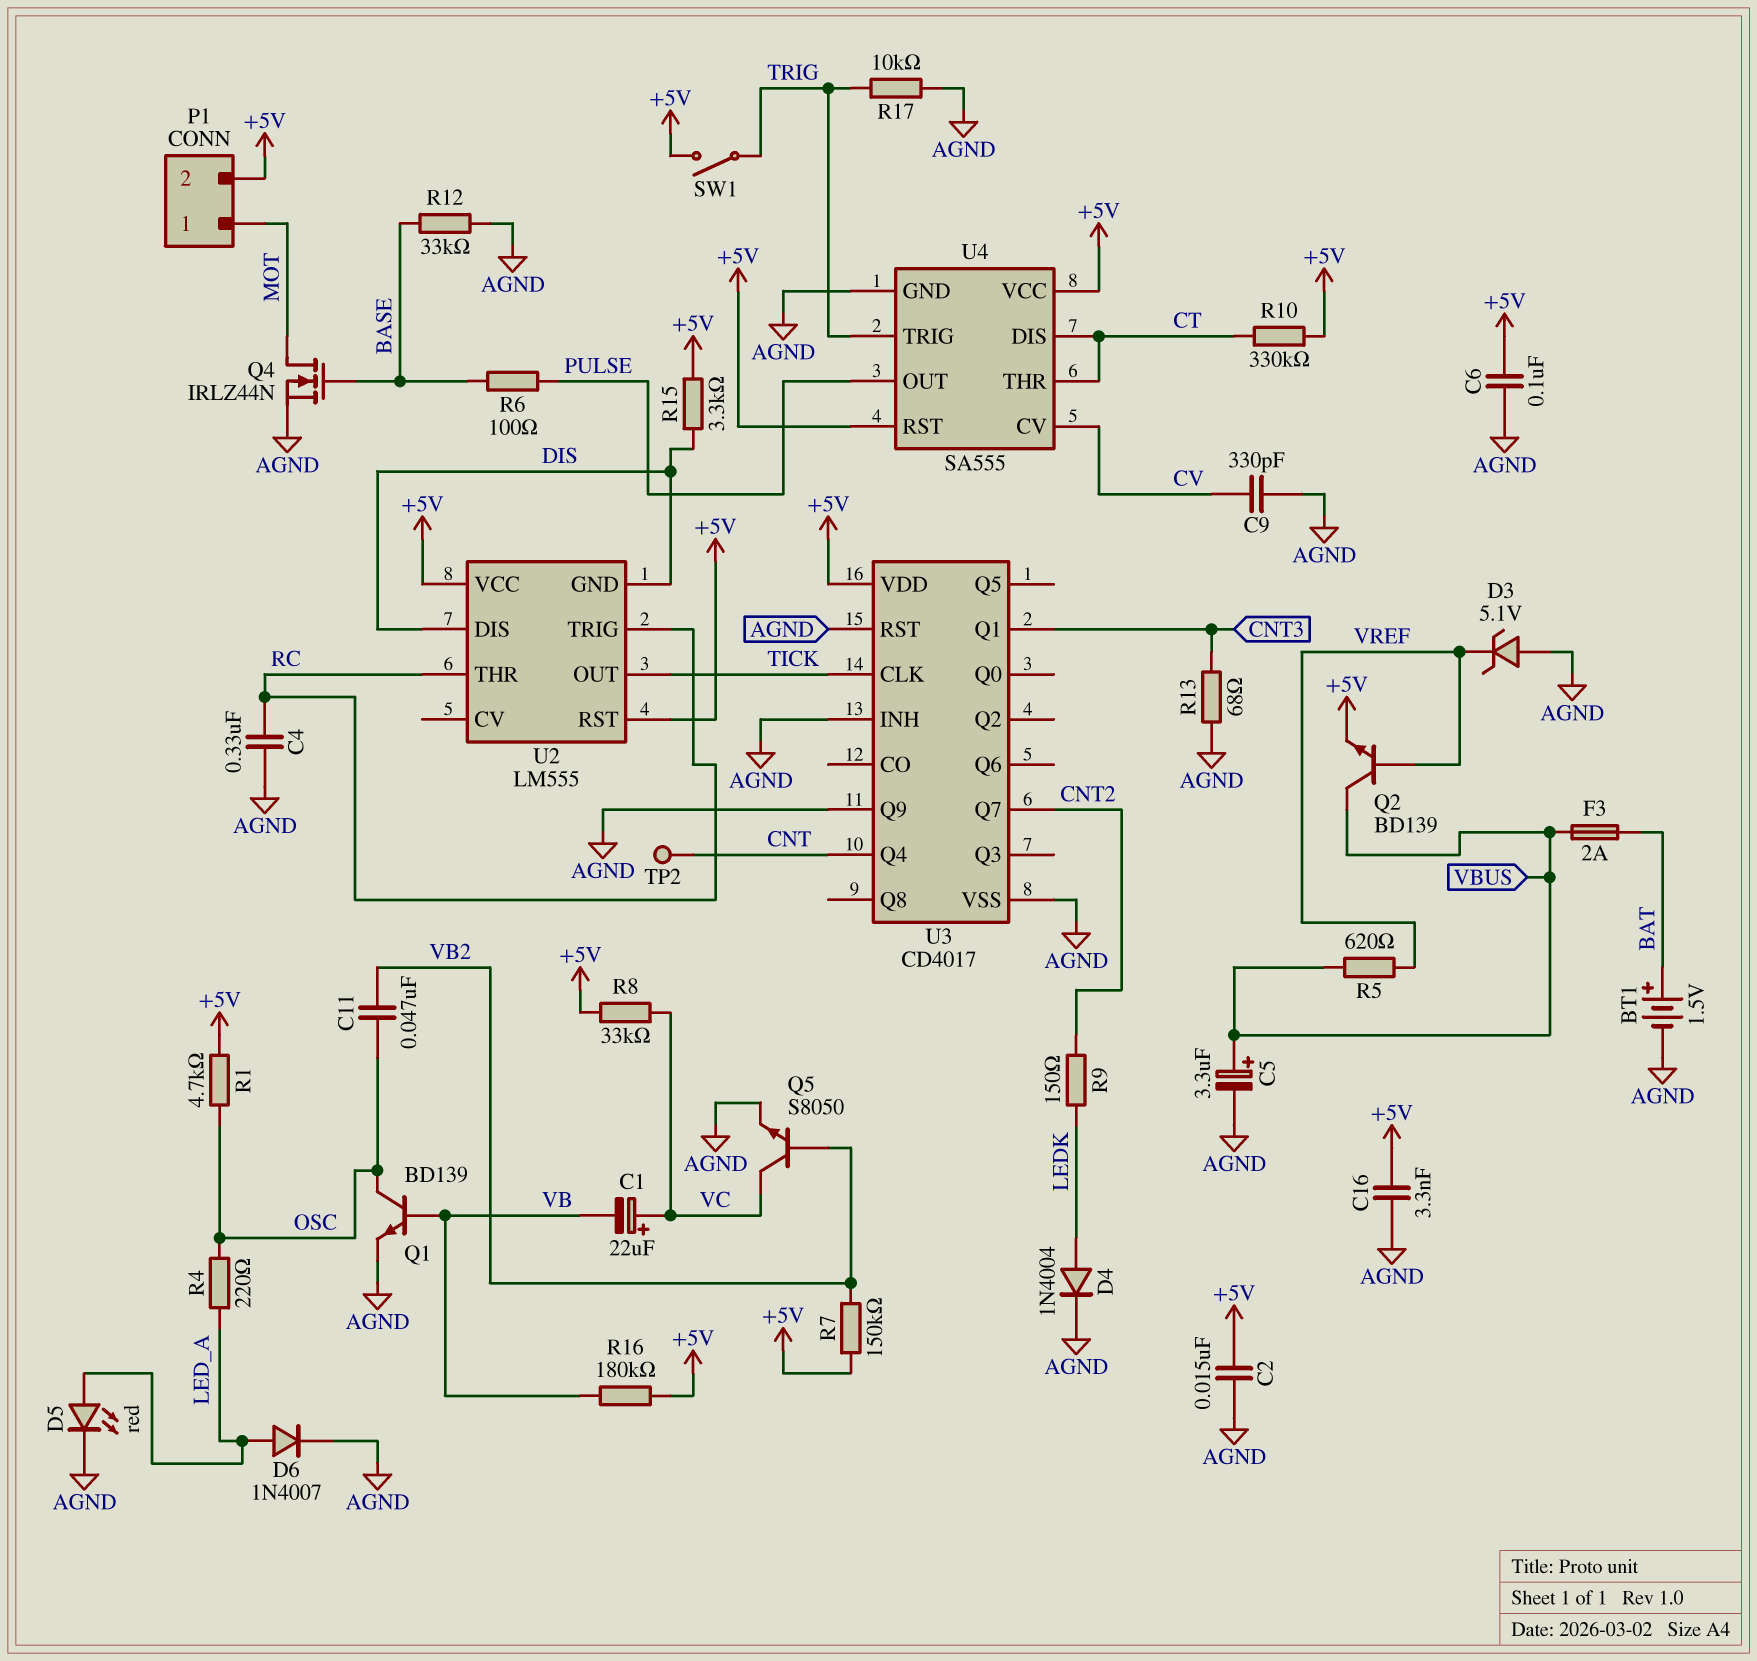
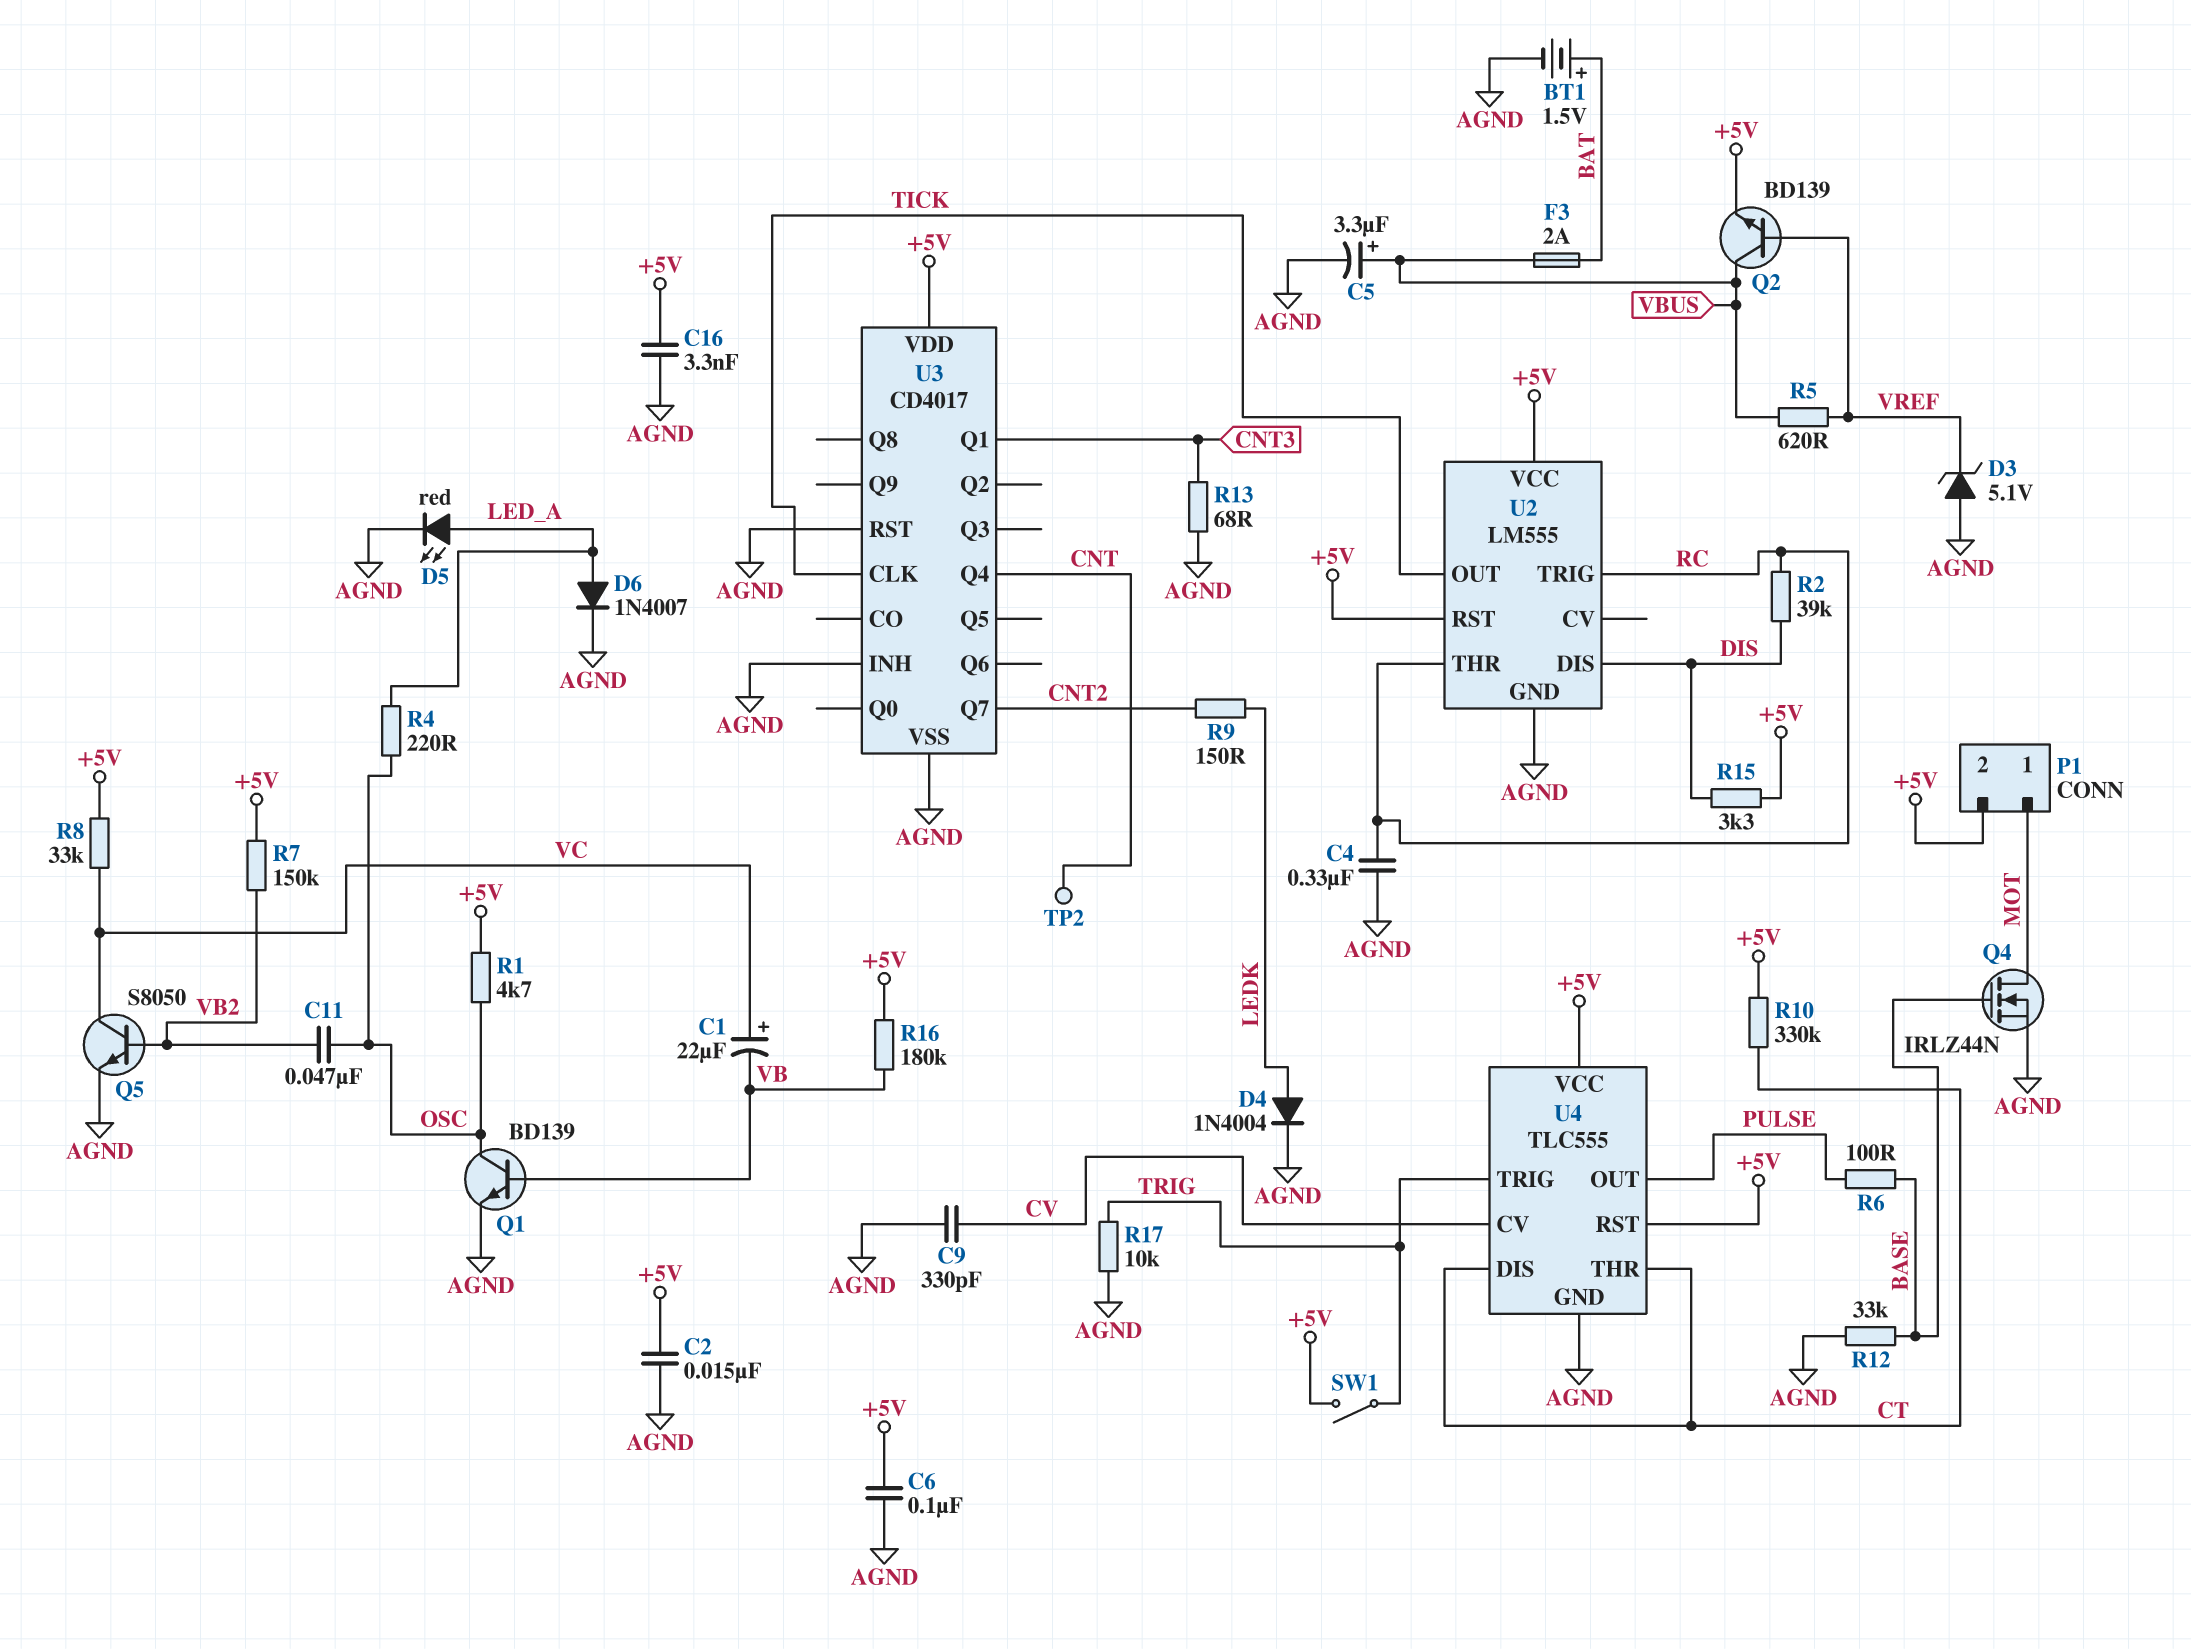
R2: none -> 39k (DIS, RC)
U2 pin GND: DIS -> AGND
U3 pin Q9: AGND -> none
U4: SA555 -> TLC555

